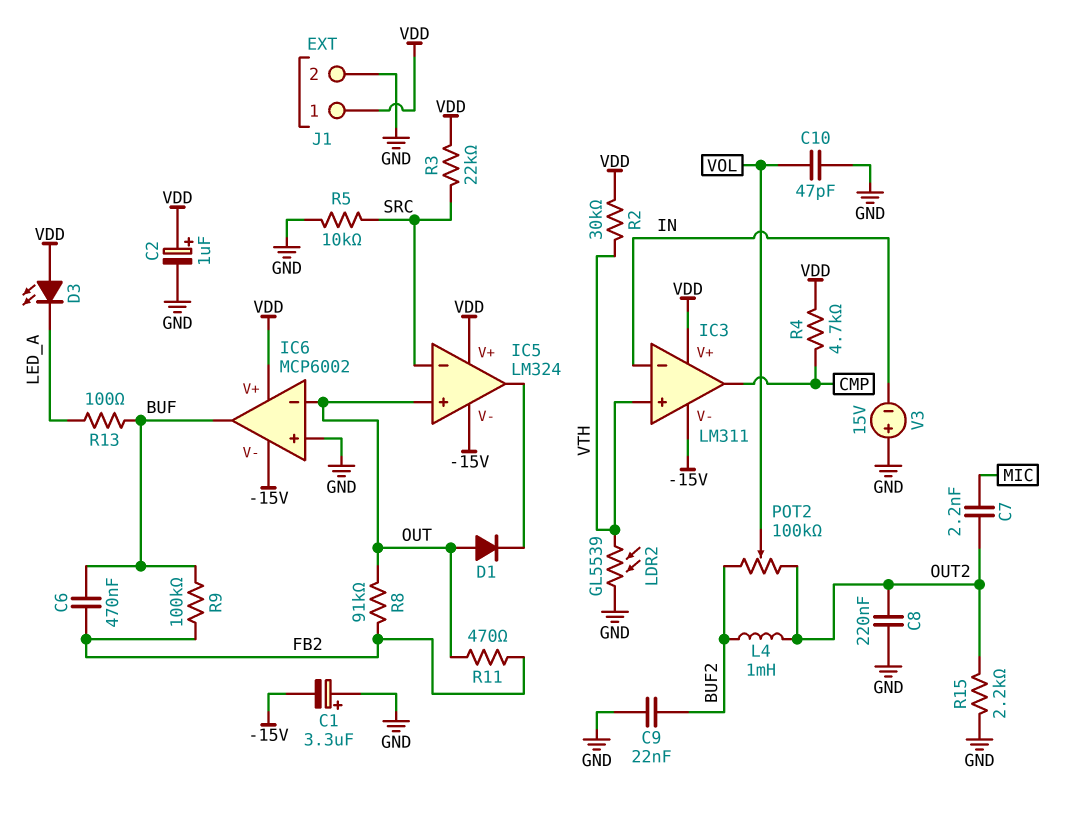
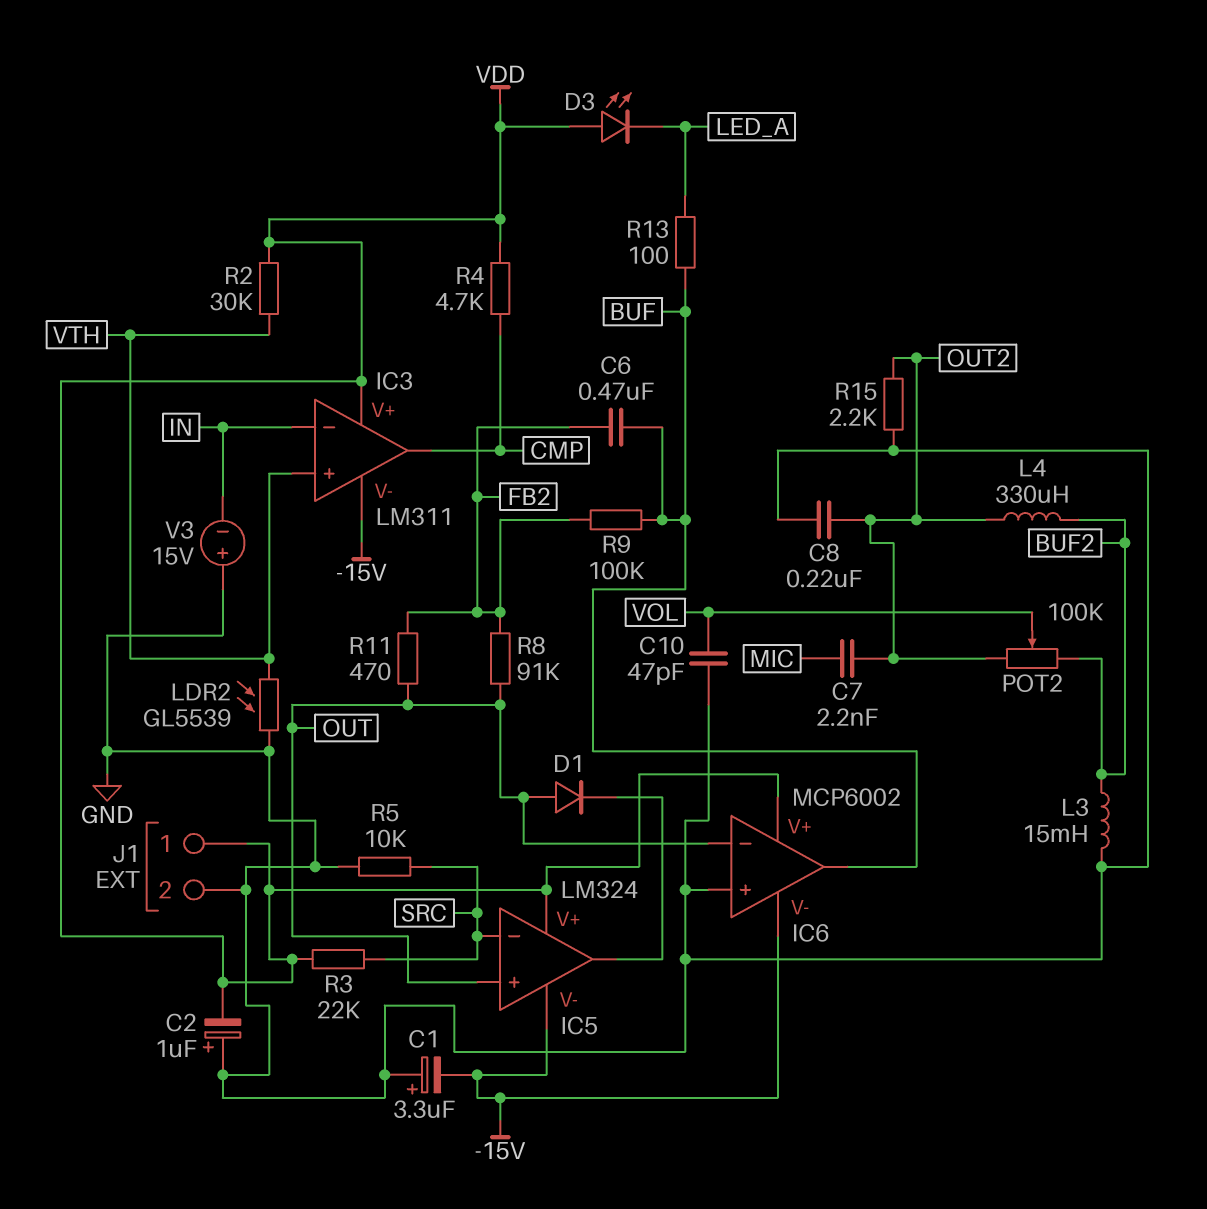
C2: 1uF (plus VDD, minus GND) -> 1uF (plus GND, minus VDD)
C9: 22nF (BUF2, GND) -> none
L3: none -> 15mH (BUF2, GND)
L4: 1mH (BUF2, OUT2) -> 330uH (BUF2, OUT2)

